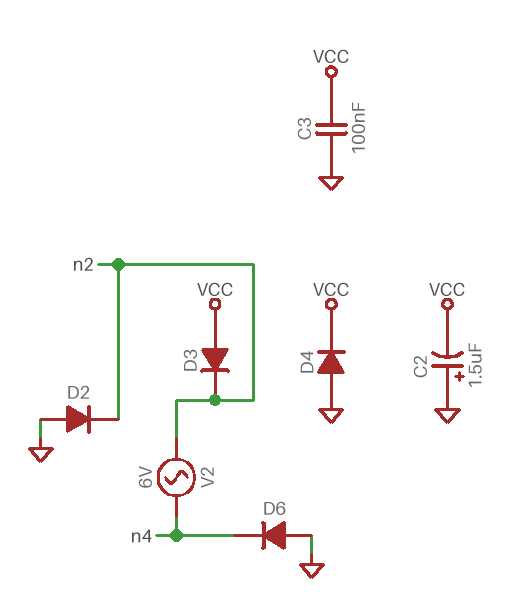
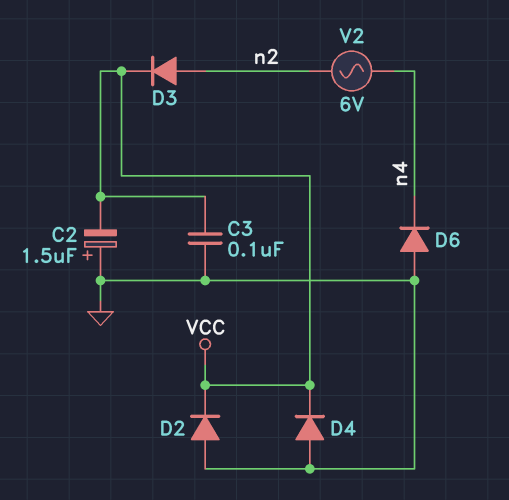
D2: diode (A GND, K n2) -> diode (A GND, K VCC)
D3: diode (A VCC, K n2) -> diode (A n2, K VCC)

